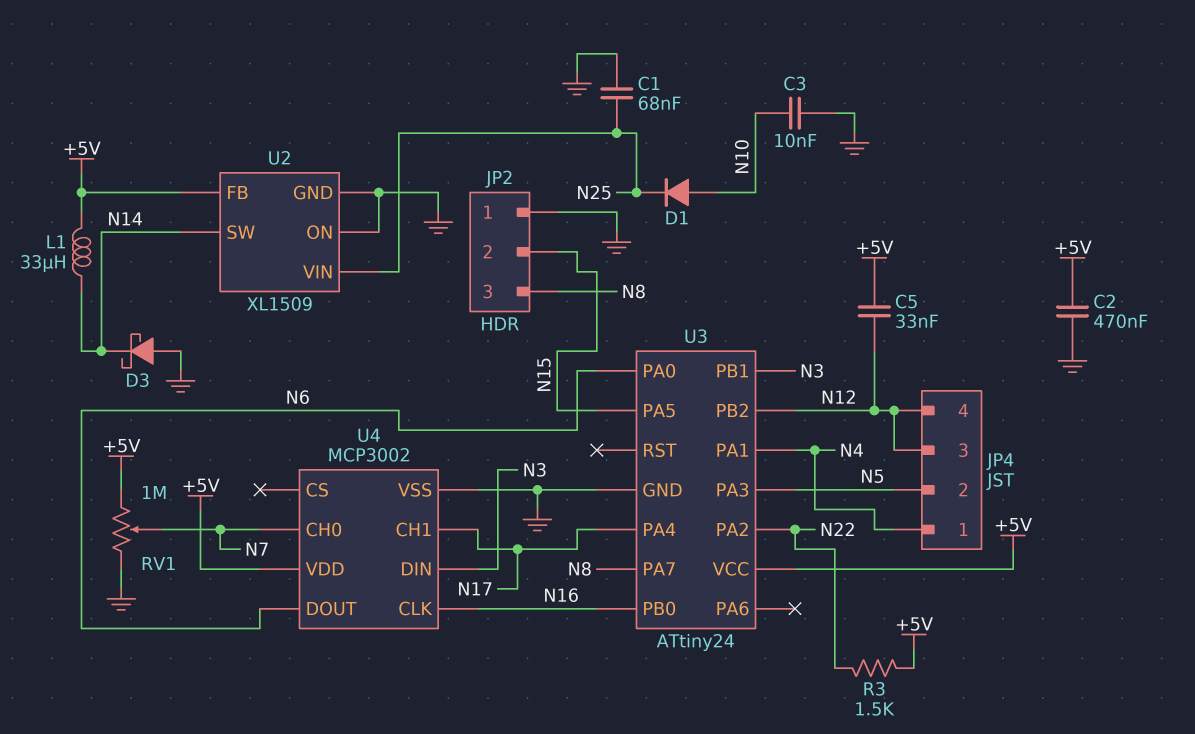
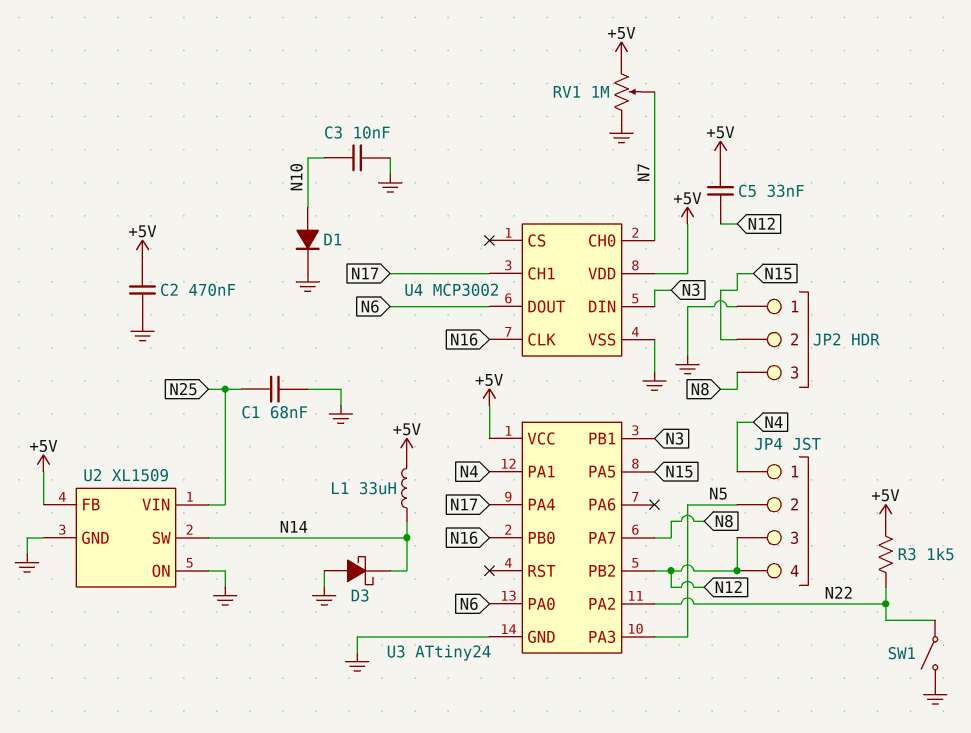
D1: diode (A N10, K N25) -> diode (A N10, K GND)
SW1: none -> switch (GND, N22)

